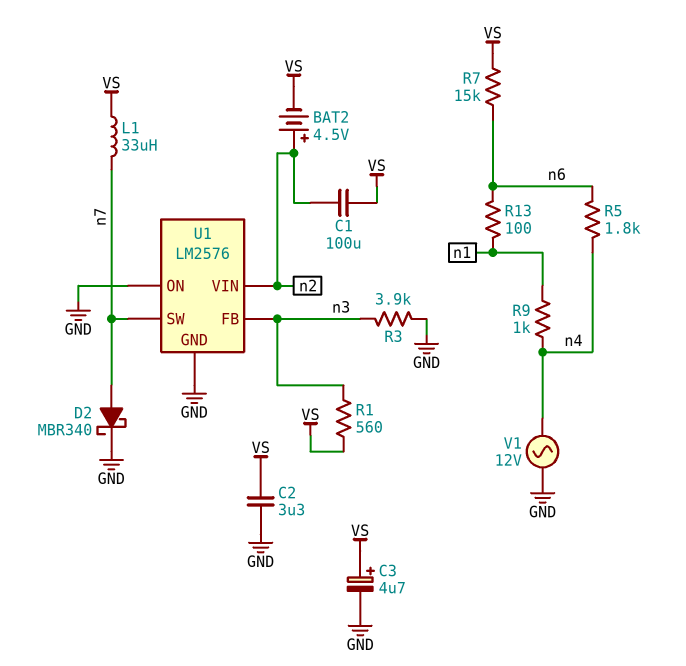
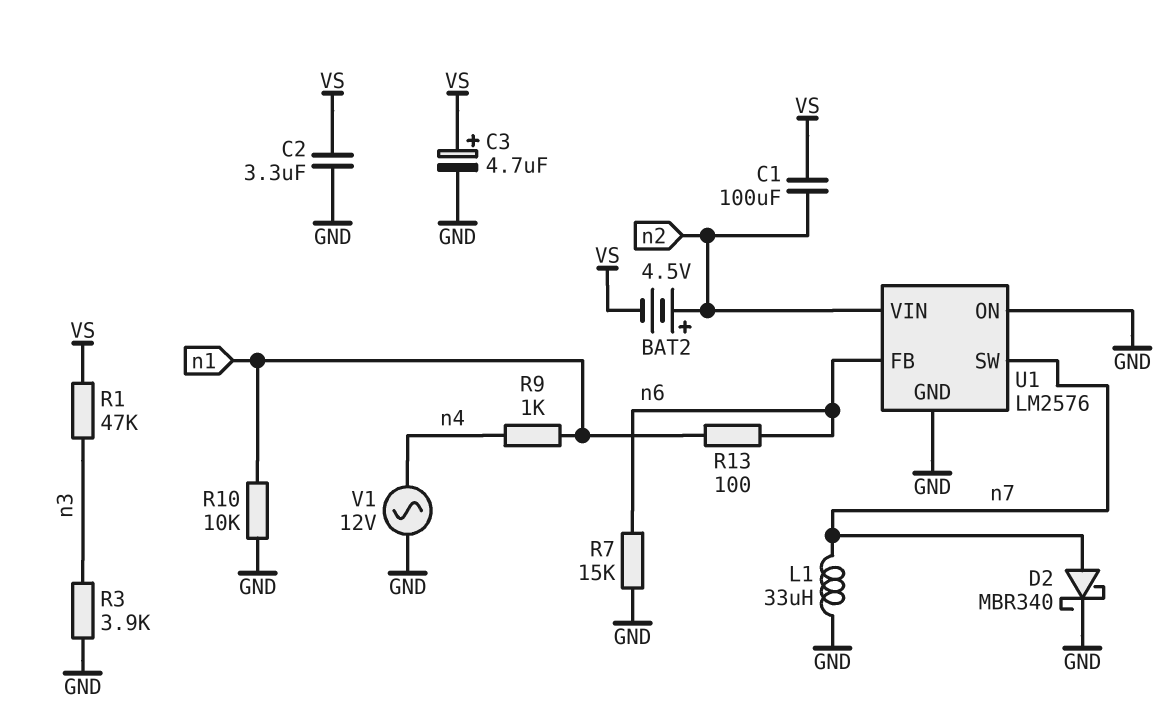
L1: 33uH (VS, n7) -> 33uH (GND, n7)
R1: 560 (VS, n3) -> 47k (VS, n3)
R5: 1.8k (n4, n6) -> none
R7: 15k (VS, n6) -> 15k (GND, n6)
R10: none -> 10k (GND, n1)
U1 pin FB: n3 -> n6

